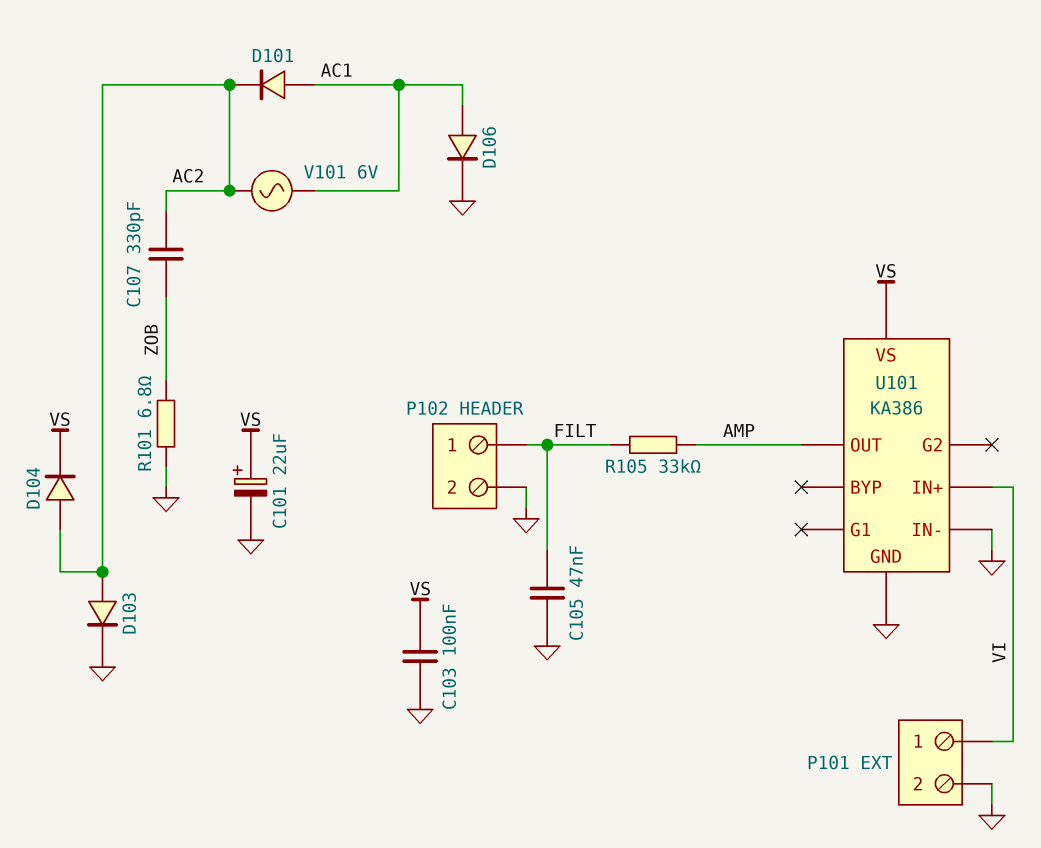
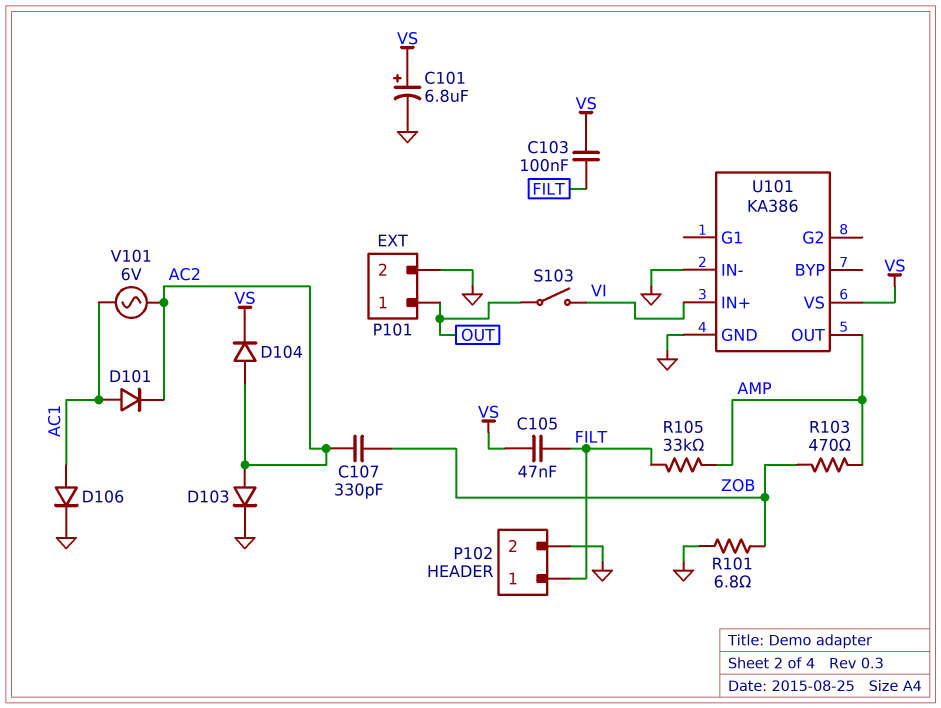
C101: 22uF (plus VS, minus GND) -> 6.8uF (plus VS, minus GND)
C103: 100nF (GND, VS) -> 100nF (FILT, VS)
C105: 47nF (FILT, GND) -> 47nF (FILT, VS)
P101 pin 1: VI -> OUT
R103: none -> 470 (AMP, ZOB)
S103: none -> switch (OUT, VI)

